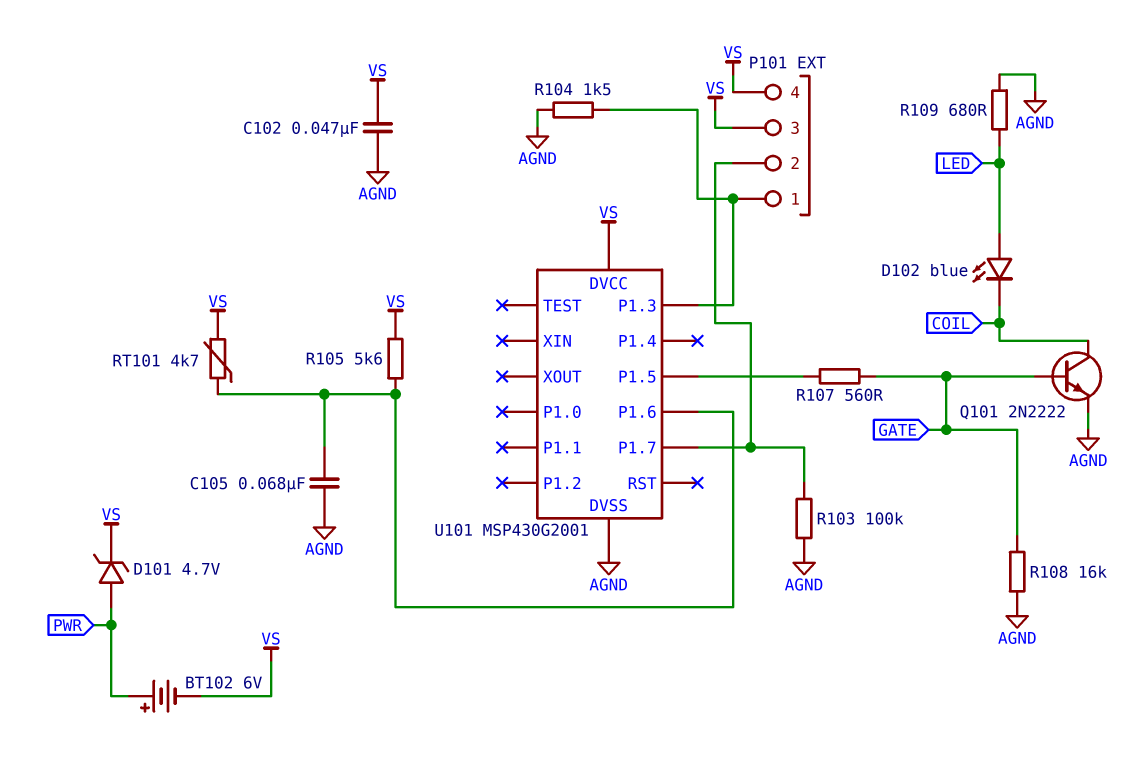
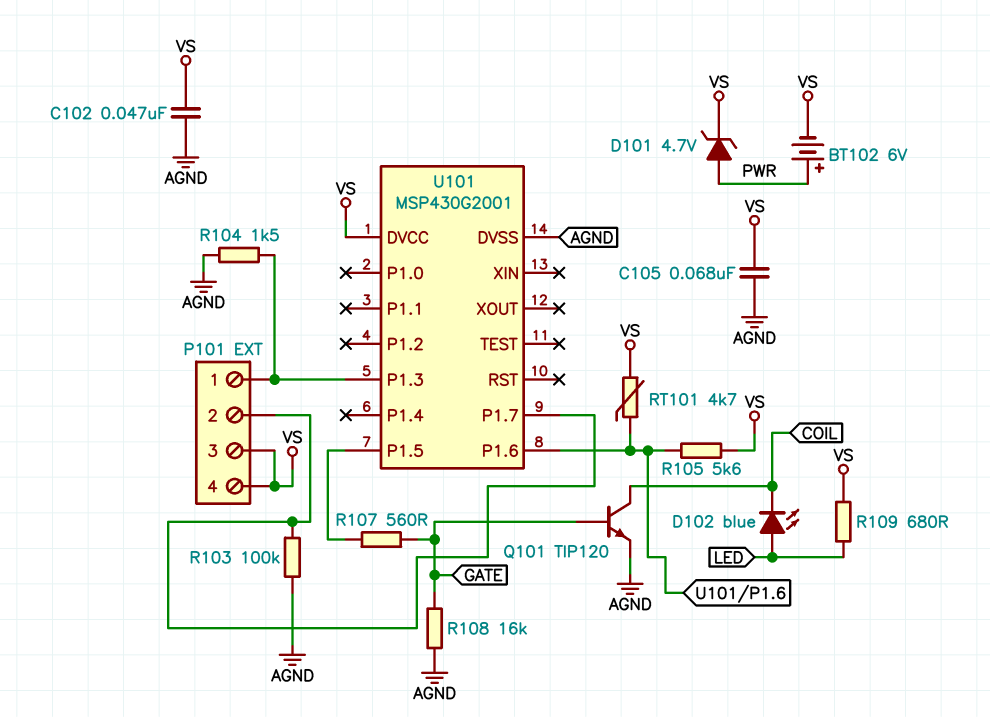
C105: 68nF (AGND, U101/P1.6) -> 68nF (AGND, VS)
Q101: NPN 2N2222 (B GATE, C COIL, E AGND) -> NPN TIP120 (B GATE, C COIL, E AGND)
R109: 680 (AGND, LED) -> 680 (LED, VS)

